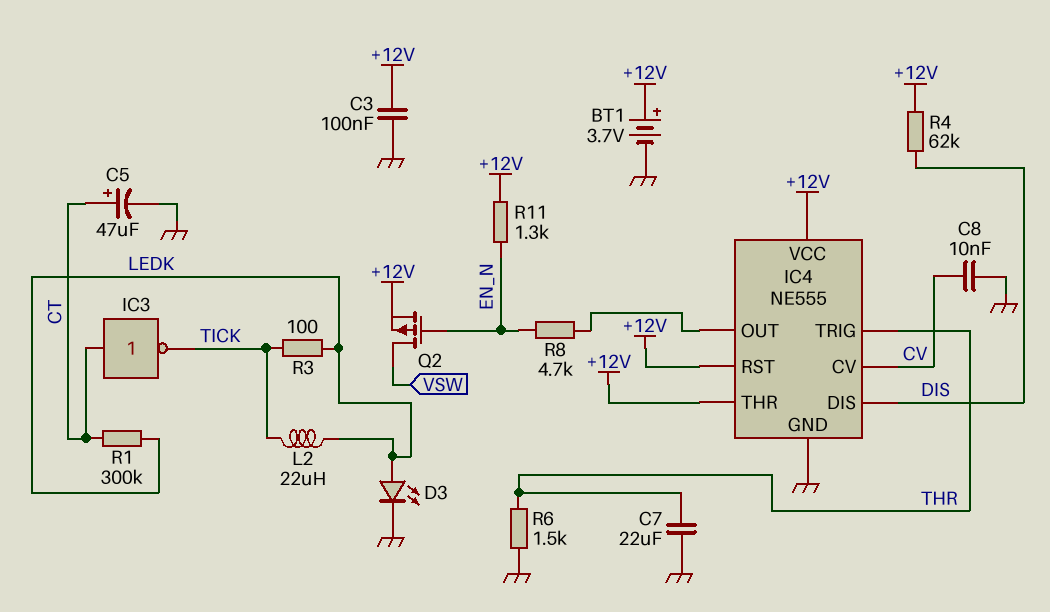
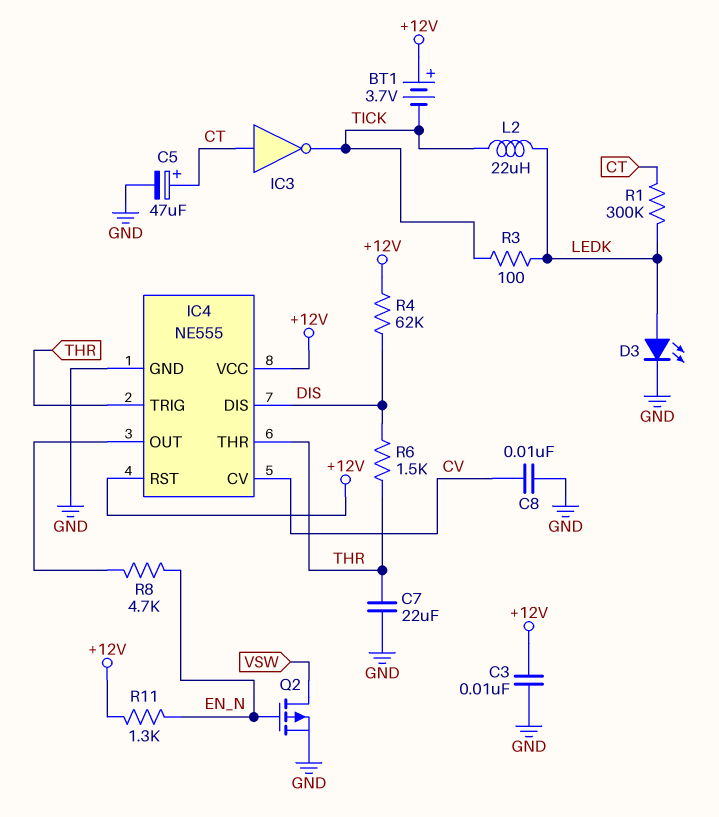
BT1: 3.7V (plus +12V, minus GND) -> 3.7V (plus +12V, minus TICK)
C3: 100nF (+12V, GND) -> 10nF (+12V, GND)
IC4 pin THR: +12V -> THR
Q2: PMOS (G EN_N, D VSW, S +12V) -> PMOS (G EN_N, D VSW, S GND)
R6: 1.5k (GND, THR) -> 1.5k (DIS, THR)

